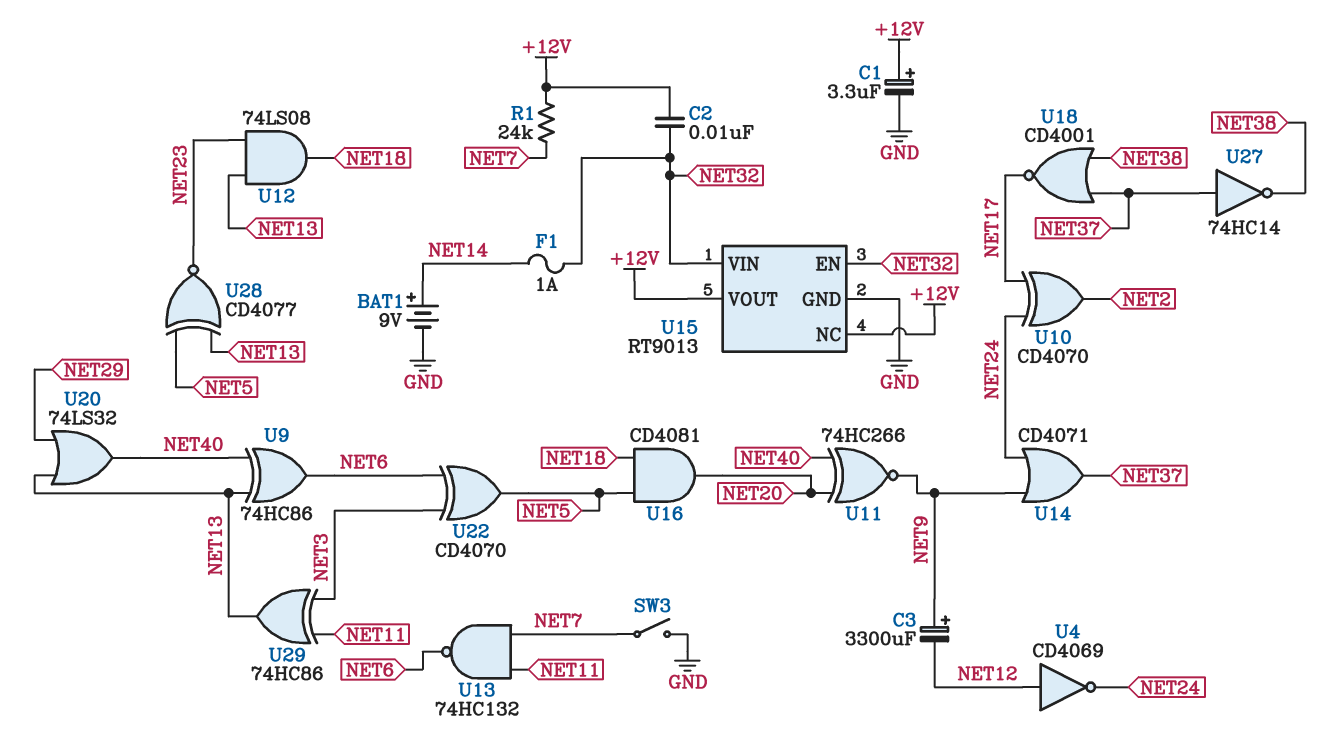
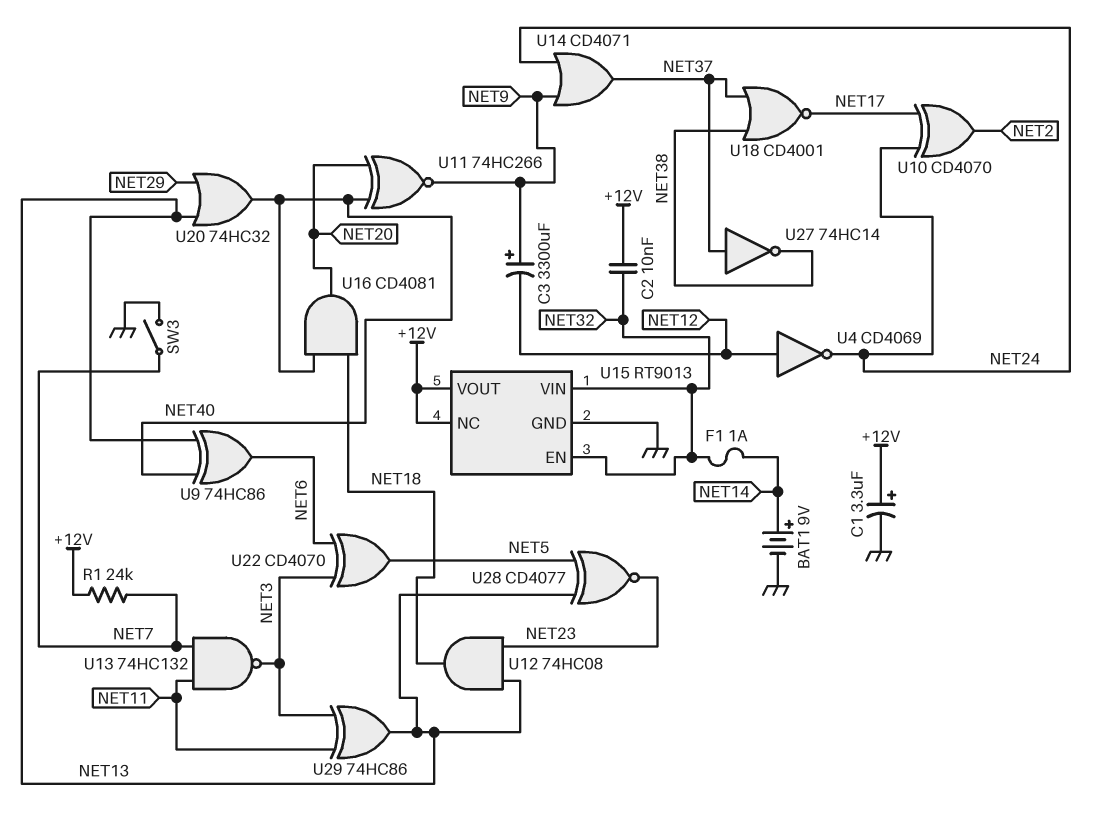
U12: AND 74LS08 (in NET13, in NET23, out NET18) -> AND 74HC08 (in NET13, in NET23, out NET18)
U13: NAND 74HC132 (in NET7, in NET11, out NET6) -> NAND 74HC132 (in NET7, in NET11, out NET3)
U16: AND CD4081 (in NET5, in NET18, out NET20) -> AND CD4081 (in NET18, in NET40, out NET20)
U20: OR 74LS32 (in NET13, in NET29, out NET40) -> OR 74HC32 (in NET13, in NET29, out NET40)

